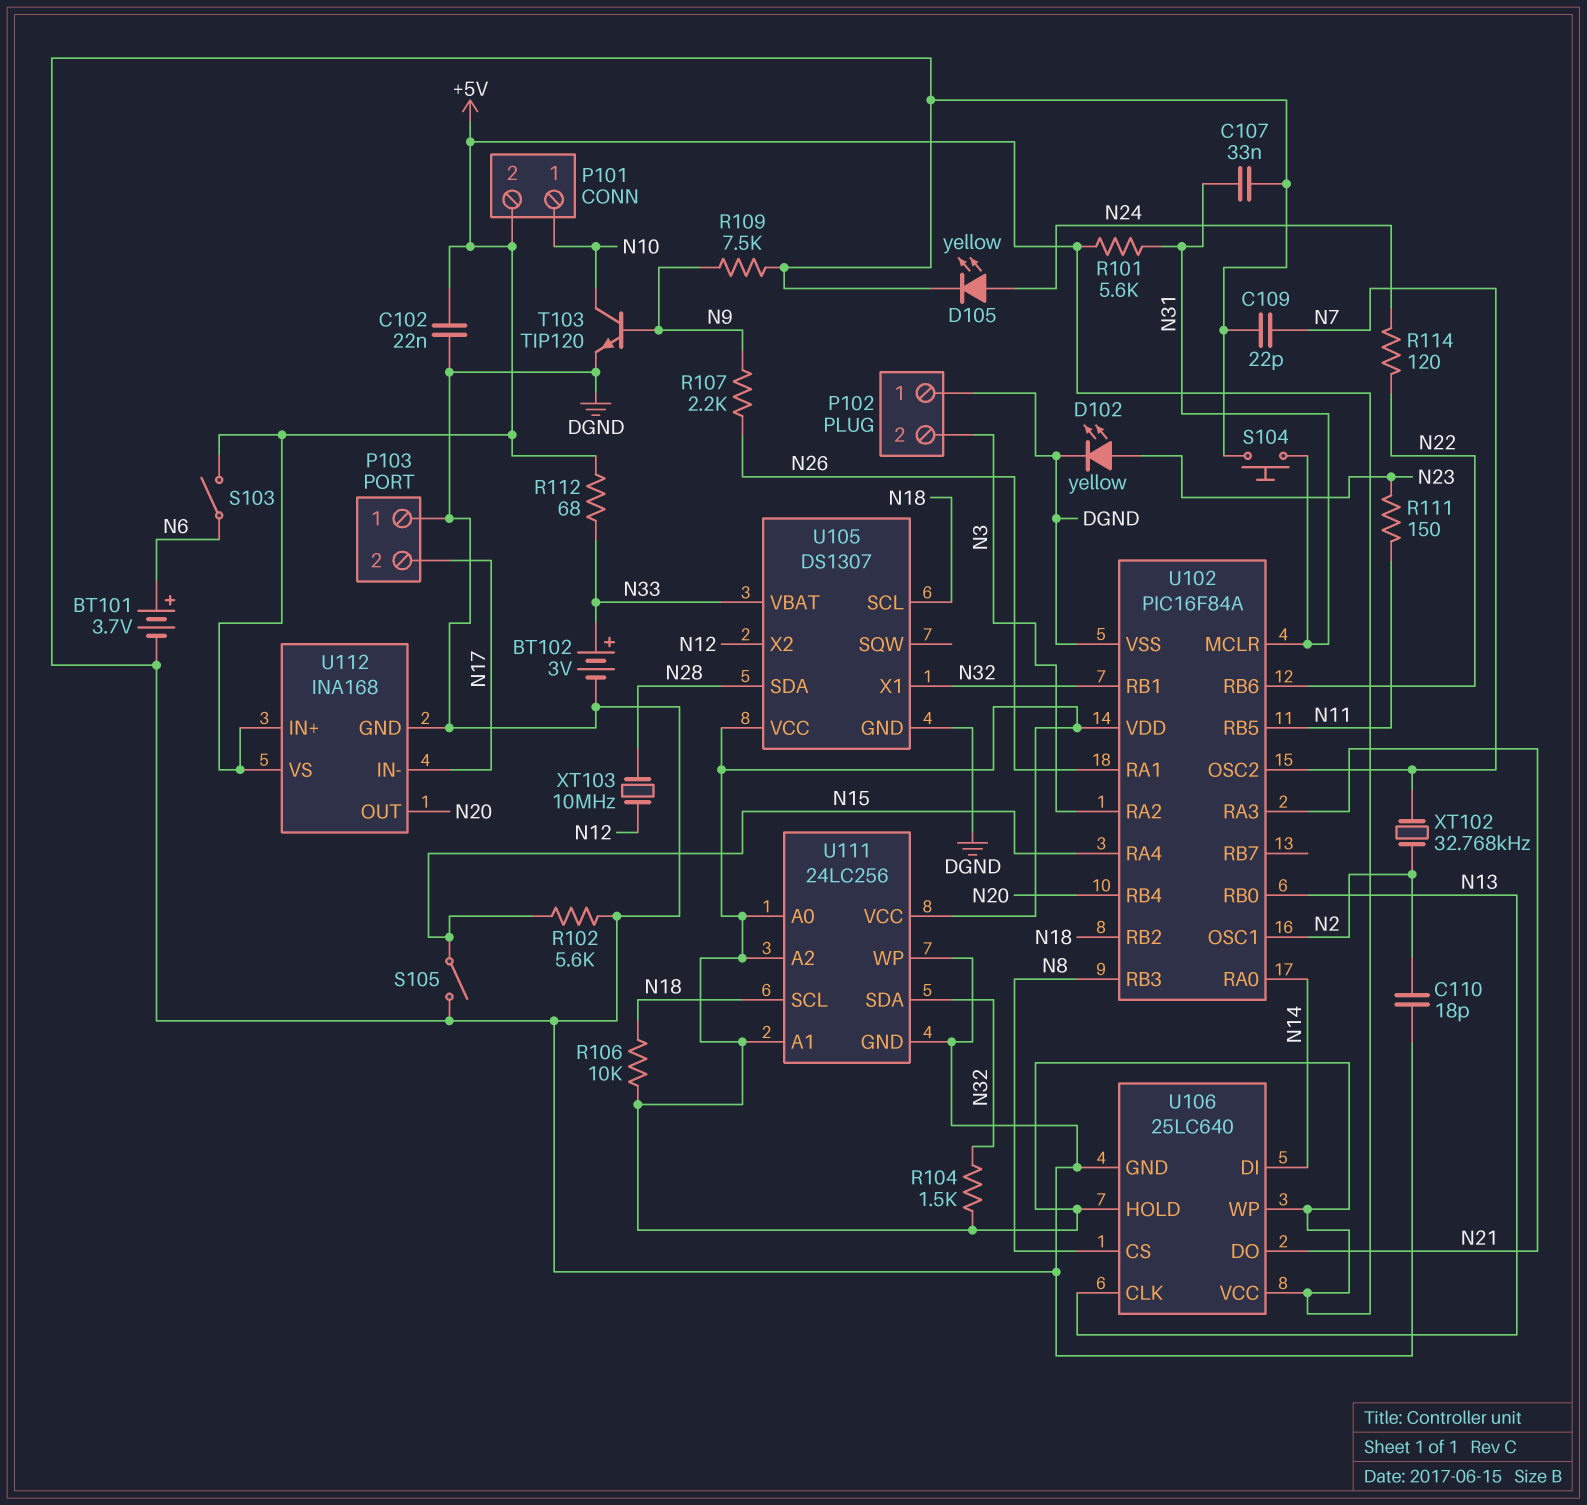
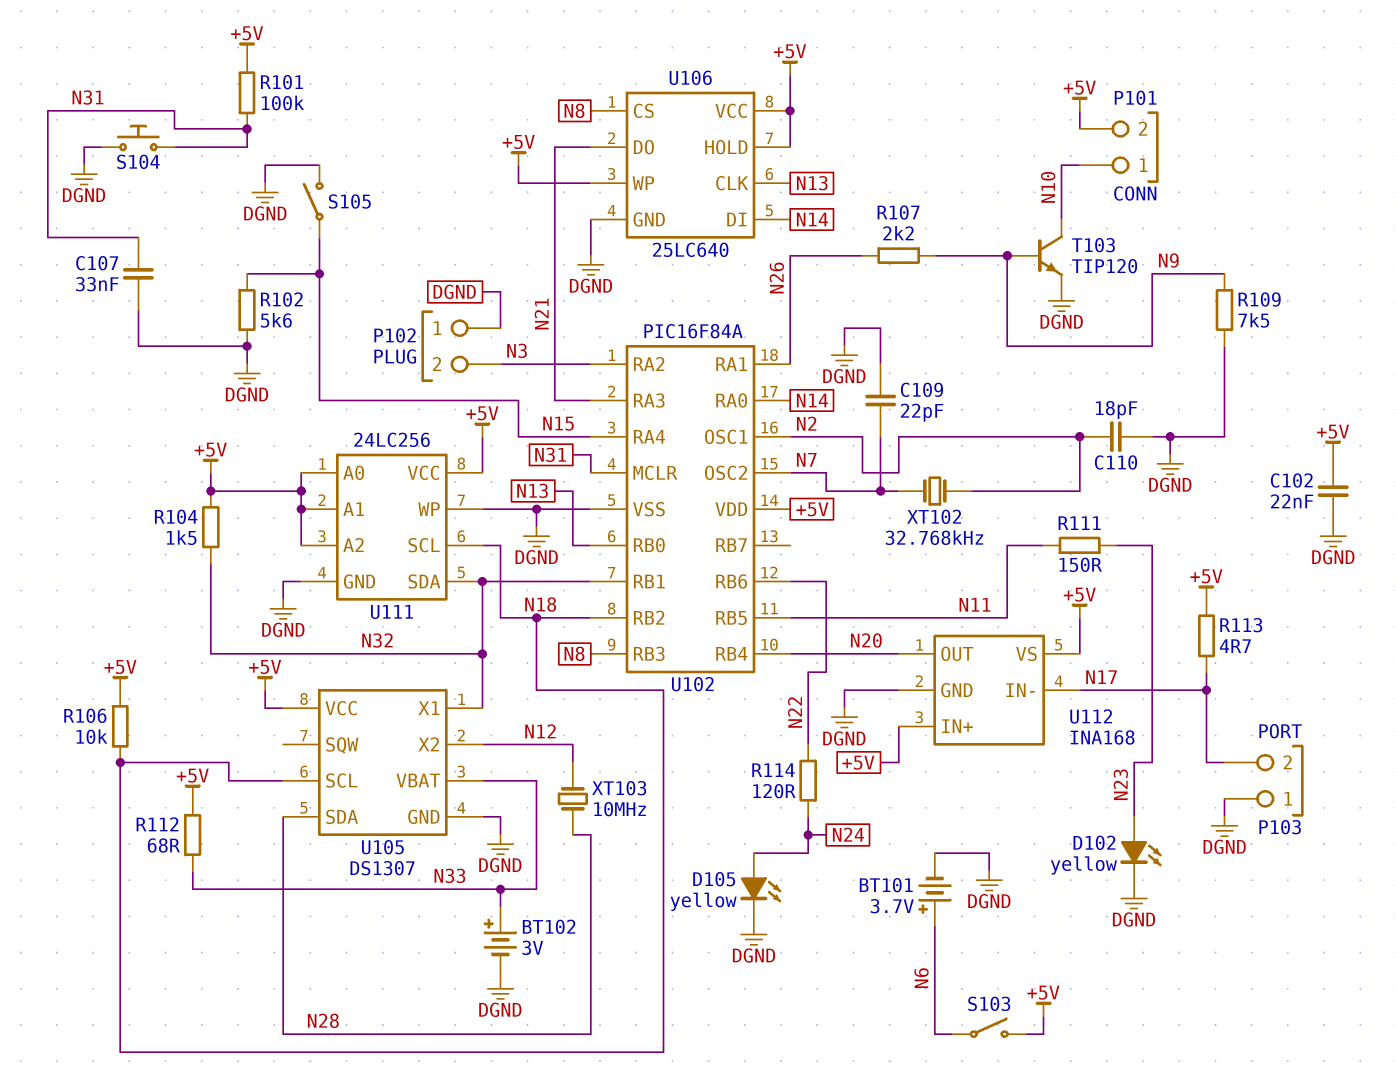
R101: 5.6k (+5V, N31) -> 100k (+5V, N31)
R113: none -> 4.7 (+5V, N17)

